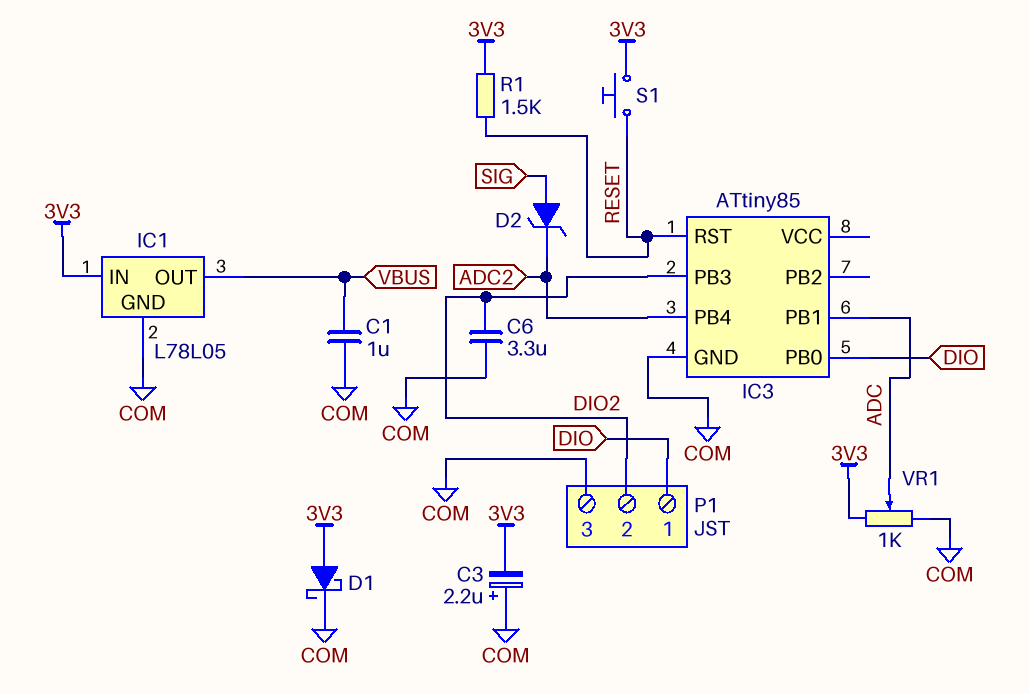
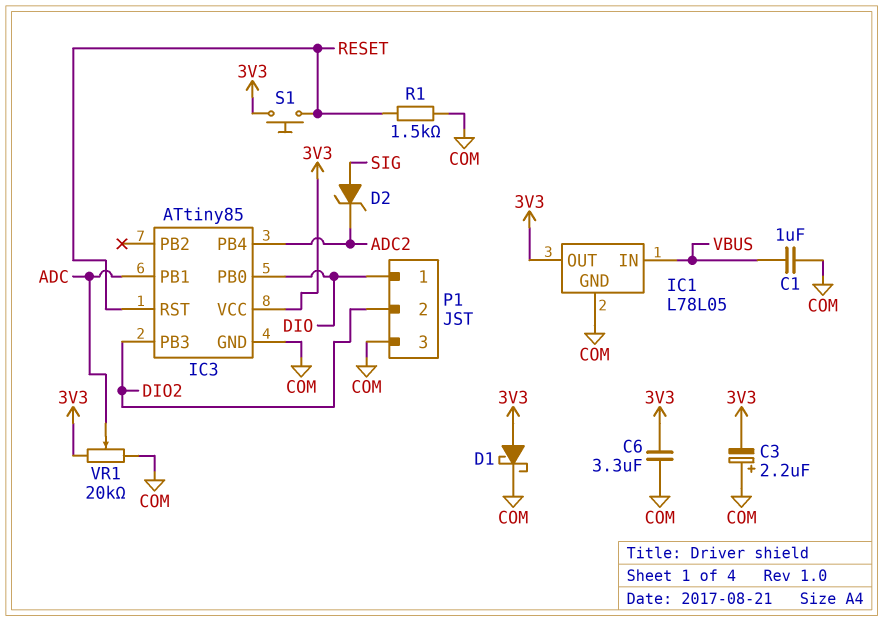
C6: 3.3uF (COM, DIO2) -> 3.3uF (3V3, COM)
IC1 pin IN: 3V3 -> VBUS
IC1 pin OUT: VBUS -> 3V3
IC3 pin VCC: none -> 3V3
R1: 1.5k (3V3, RESET) -> 1.5k (COM, RESET)
VR1: 1k (3V3, COM, wiper ADC) -> 20k (3V3, COM, wiper ADC)

